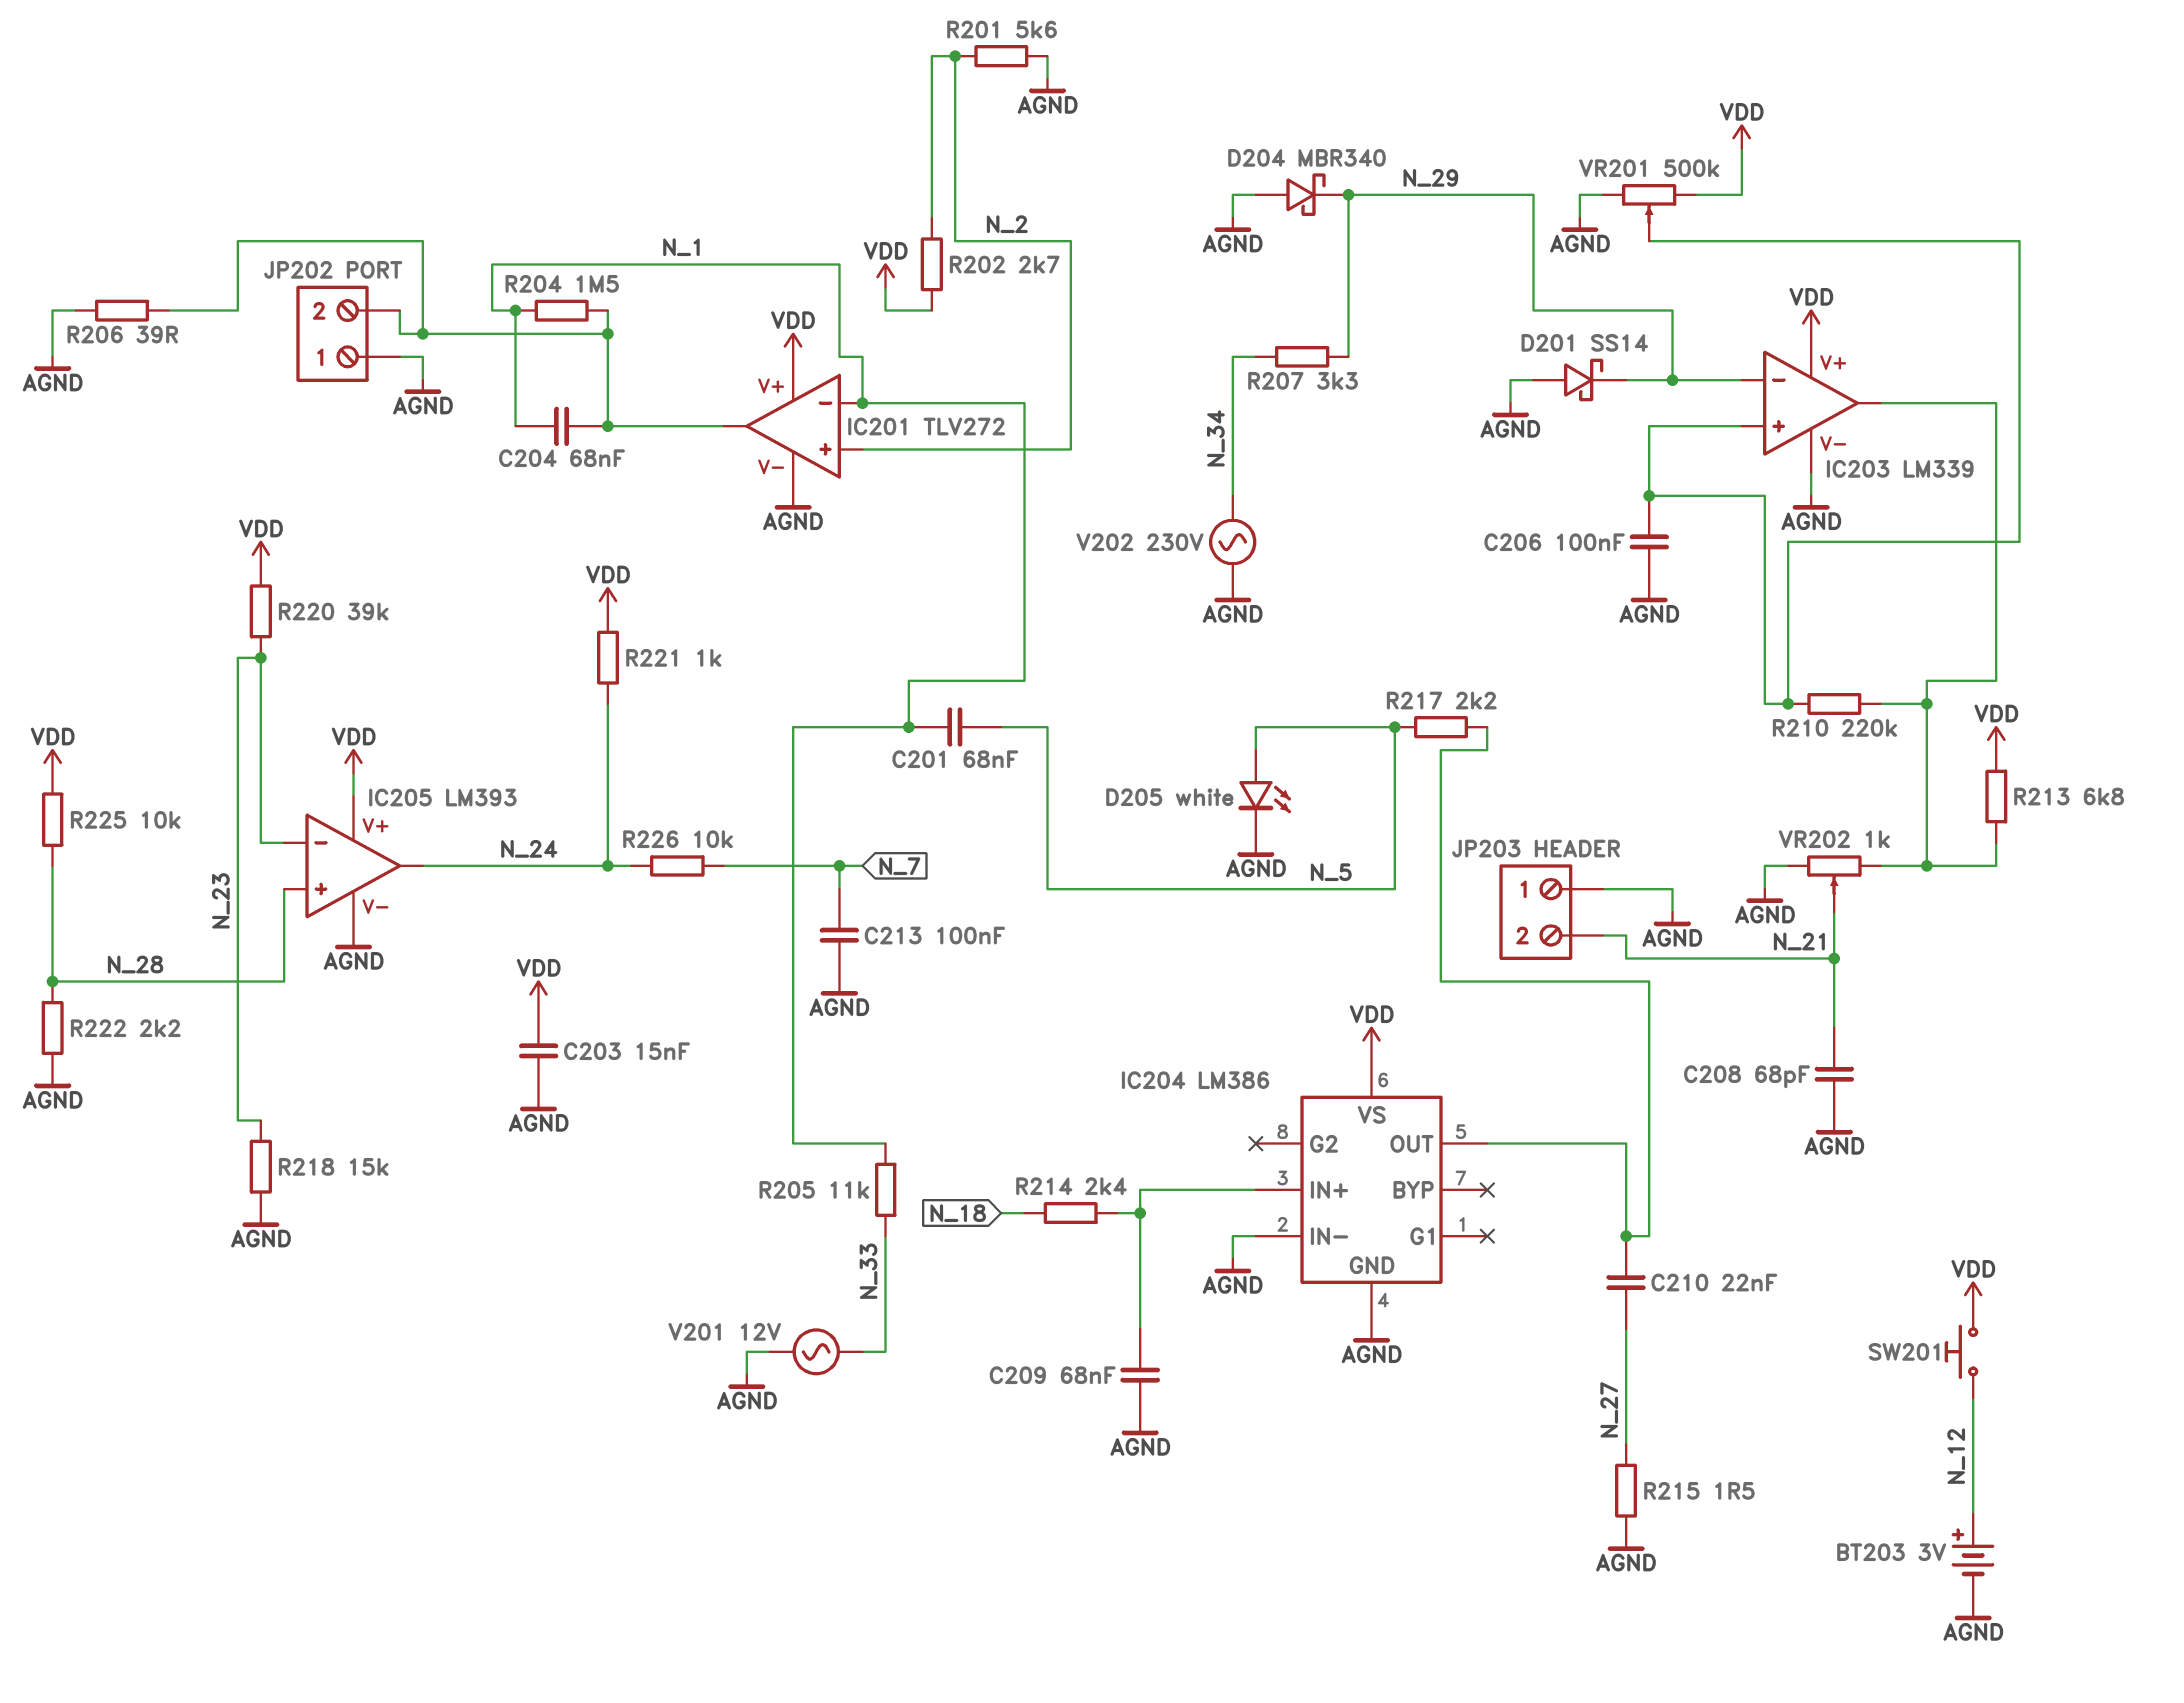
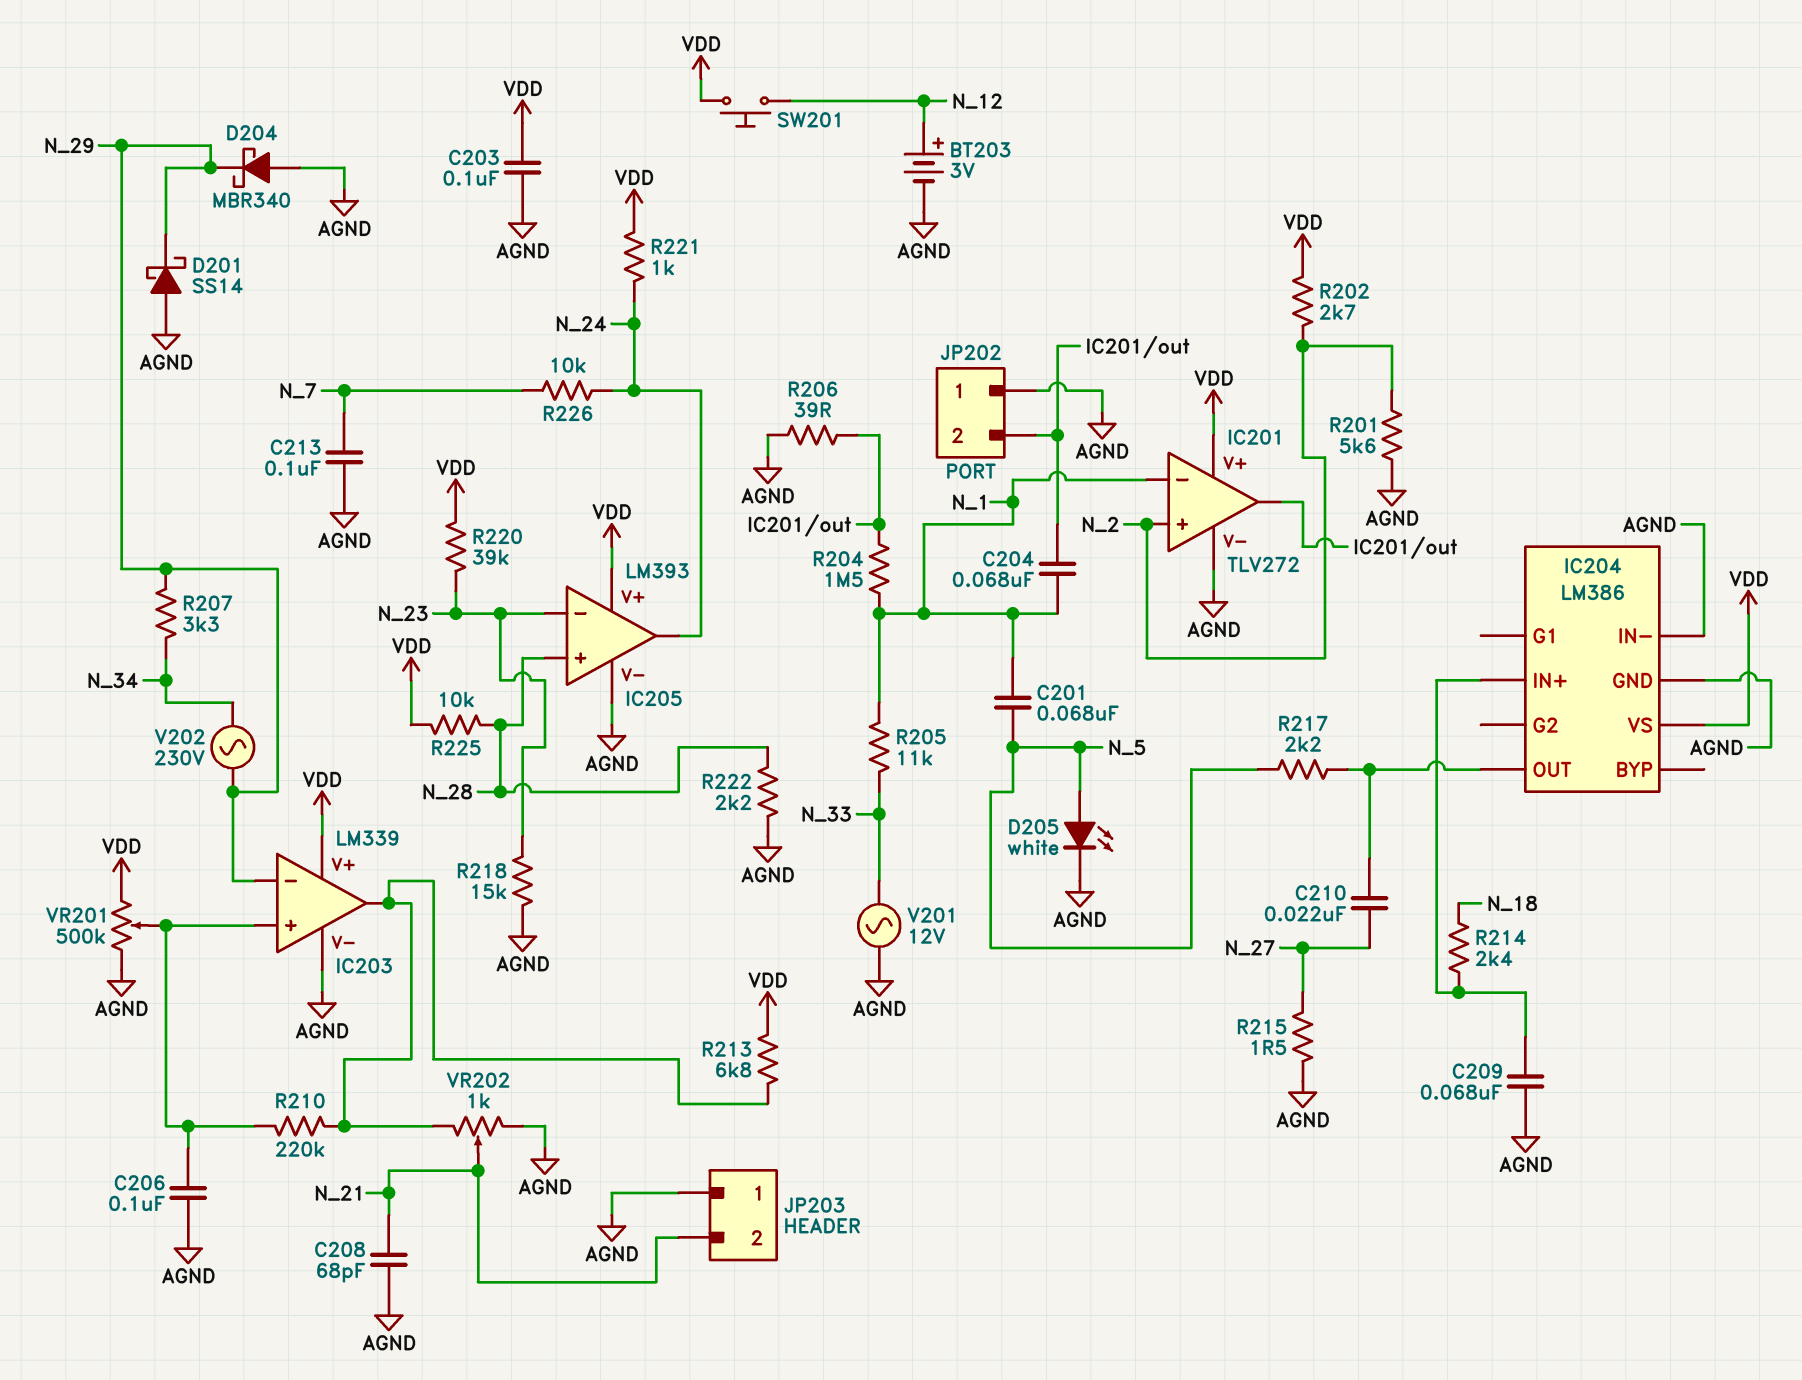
C203: 15nF (AGND, VDD) -> 100nF (AGND, VDD)
V202: AC 230V (AGND, N_34) -> AC 230V (N_29, N_34)

